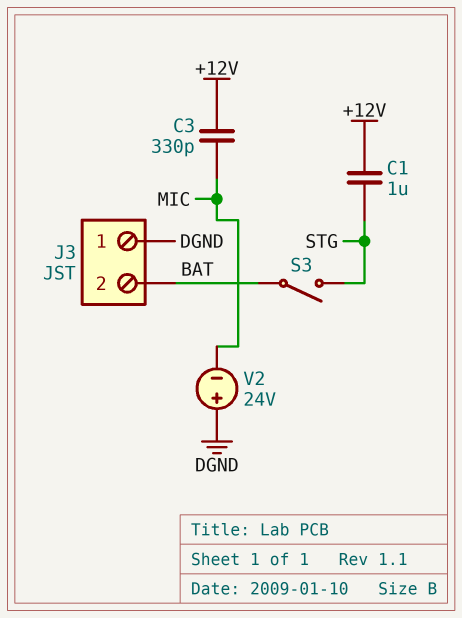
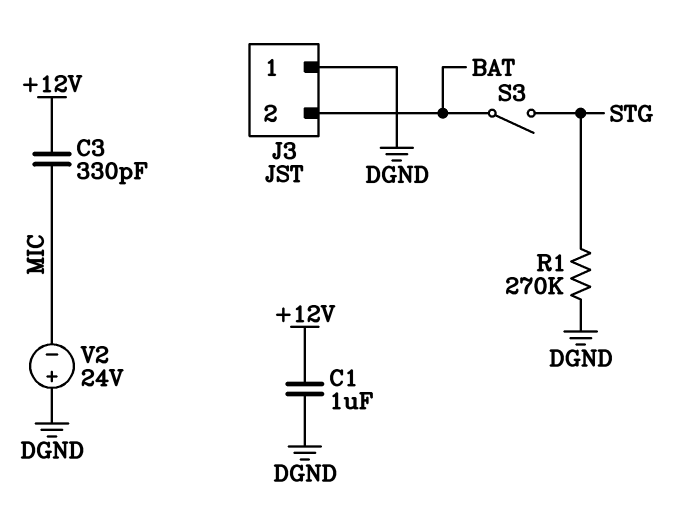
C1: 1uF (+12V, STG) -> 1uF (+12V, DGND)
R1: none -> 270k (DGND, STG)

